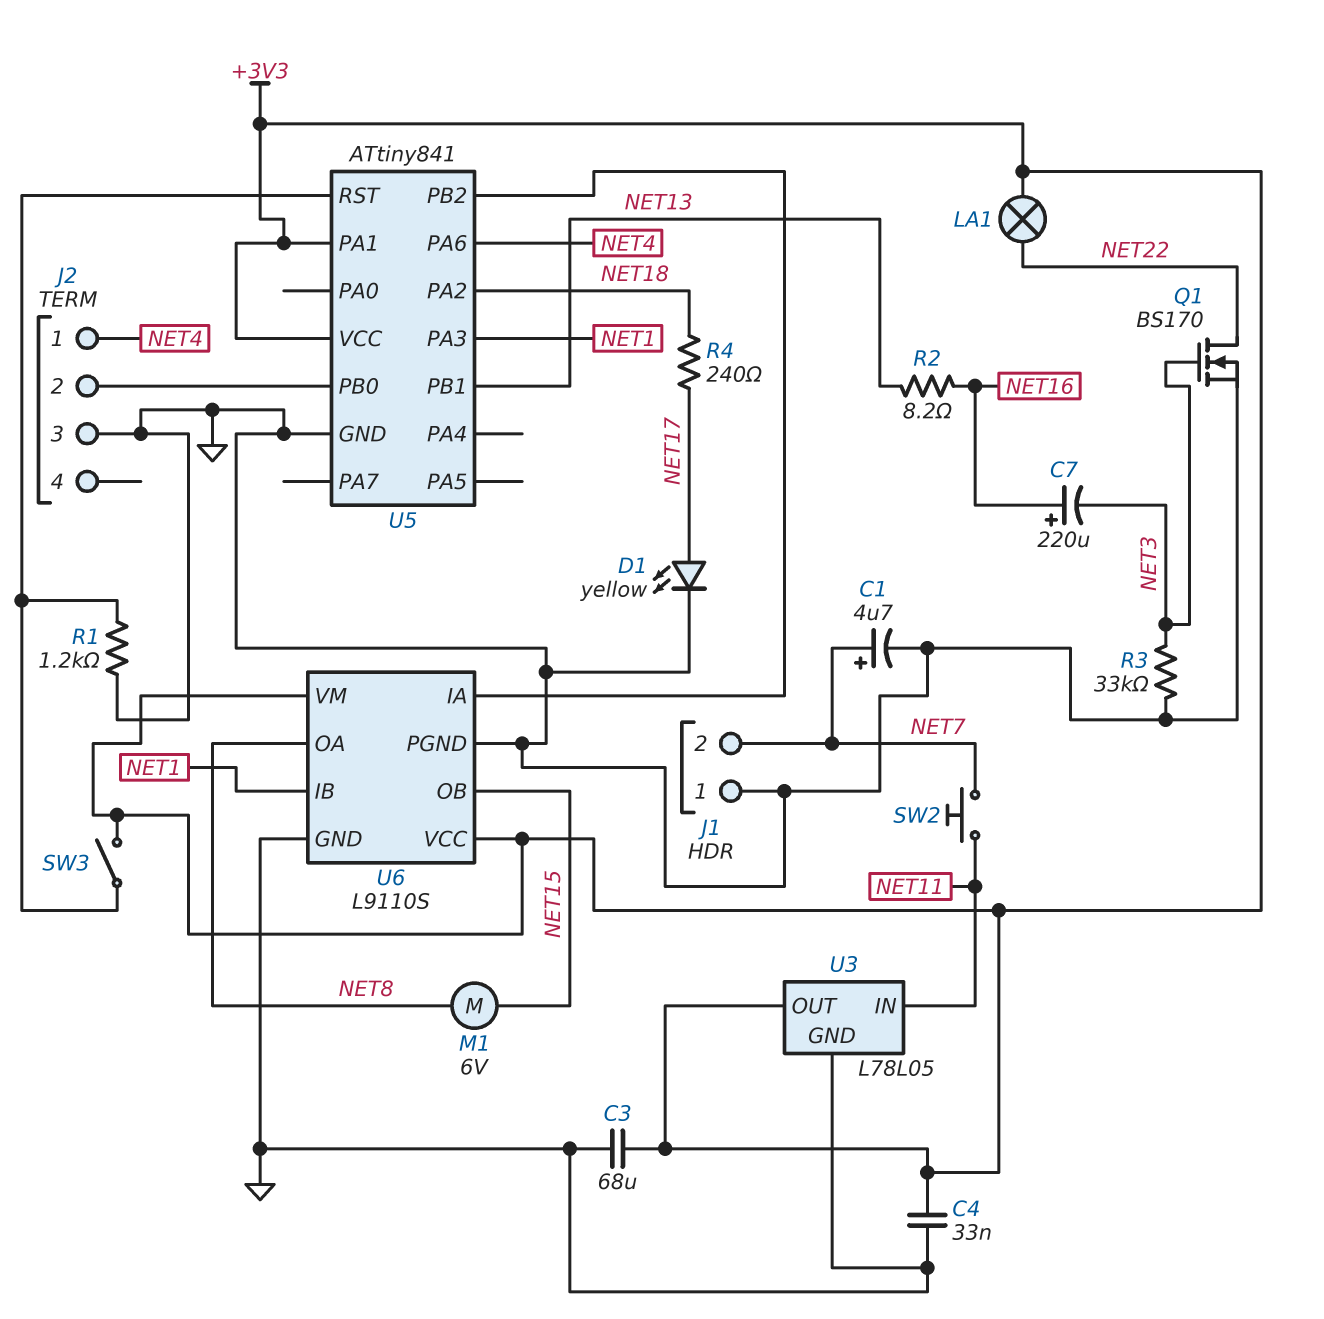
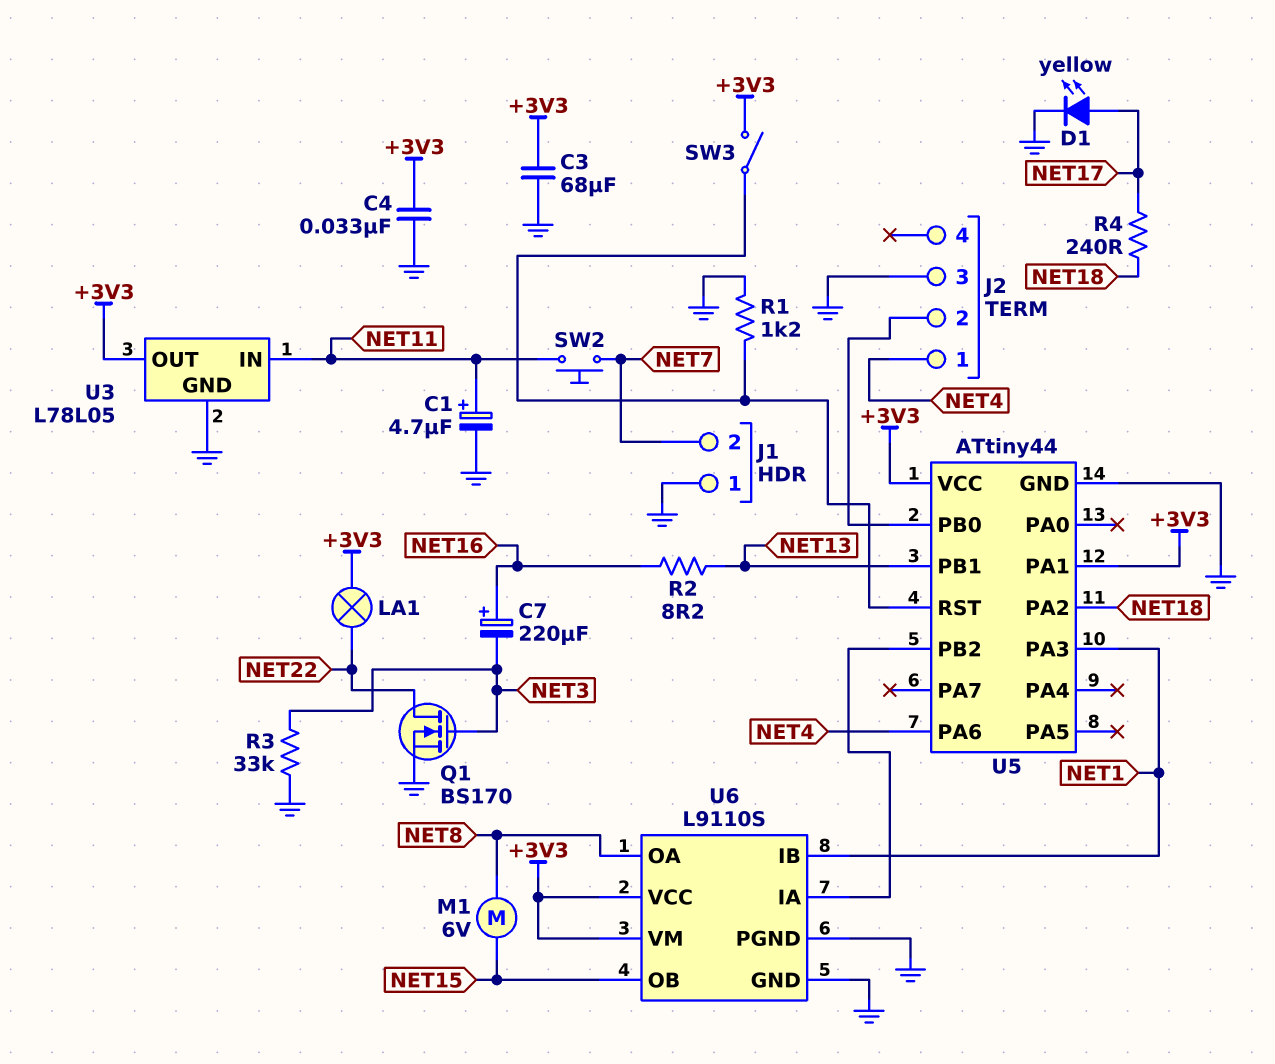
C1: 4.7uF (plus NET7, minus GND) -> 4.7uF (plus NET11, minus GND)
U5: ATtiny841 -> ATtiny44

